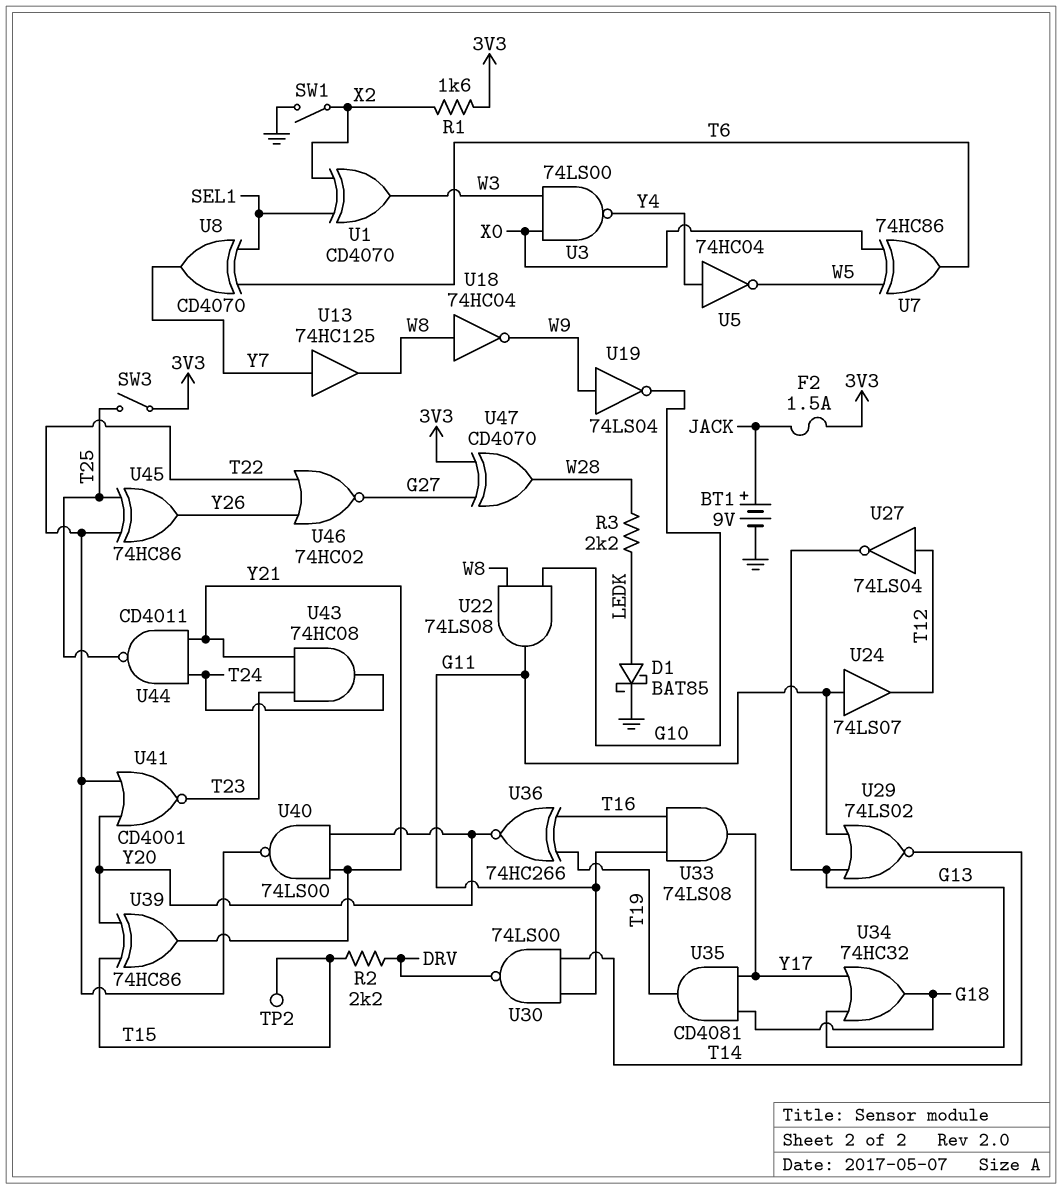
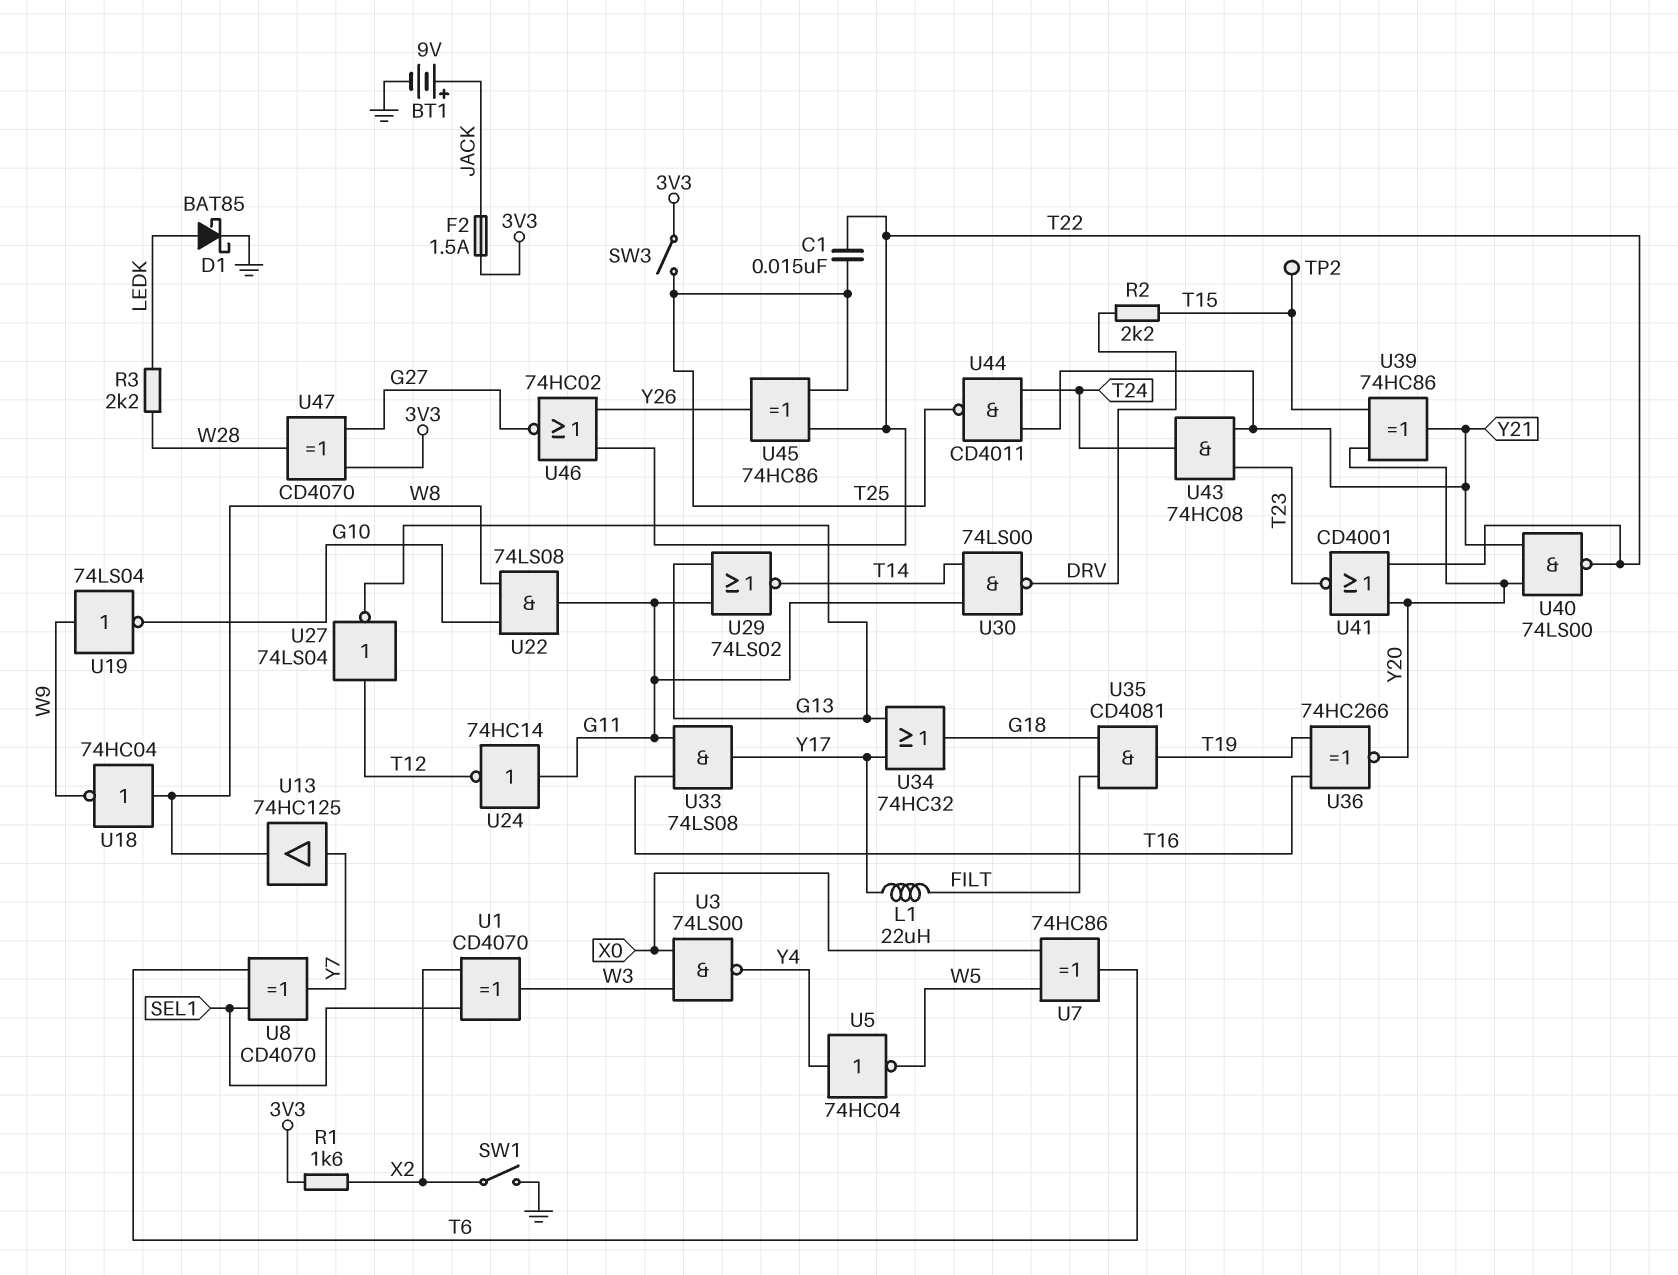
C1: none -> 15nF (T22, T25)
L1: none -> 22uH (FILT, Y17)
U24: buffer 74LS07 (in G11, out T12) -> NOT 74HC14 (in G11, out T12)
U35: AND CD4081 (in G18, in Y17, out T19) -> AND CD4081 (in FILT, in G18, out T19)

